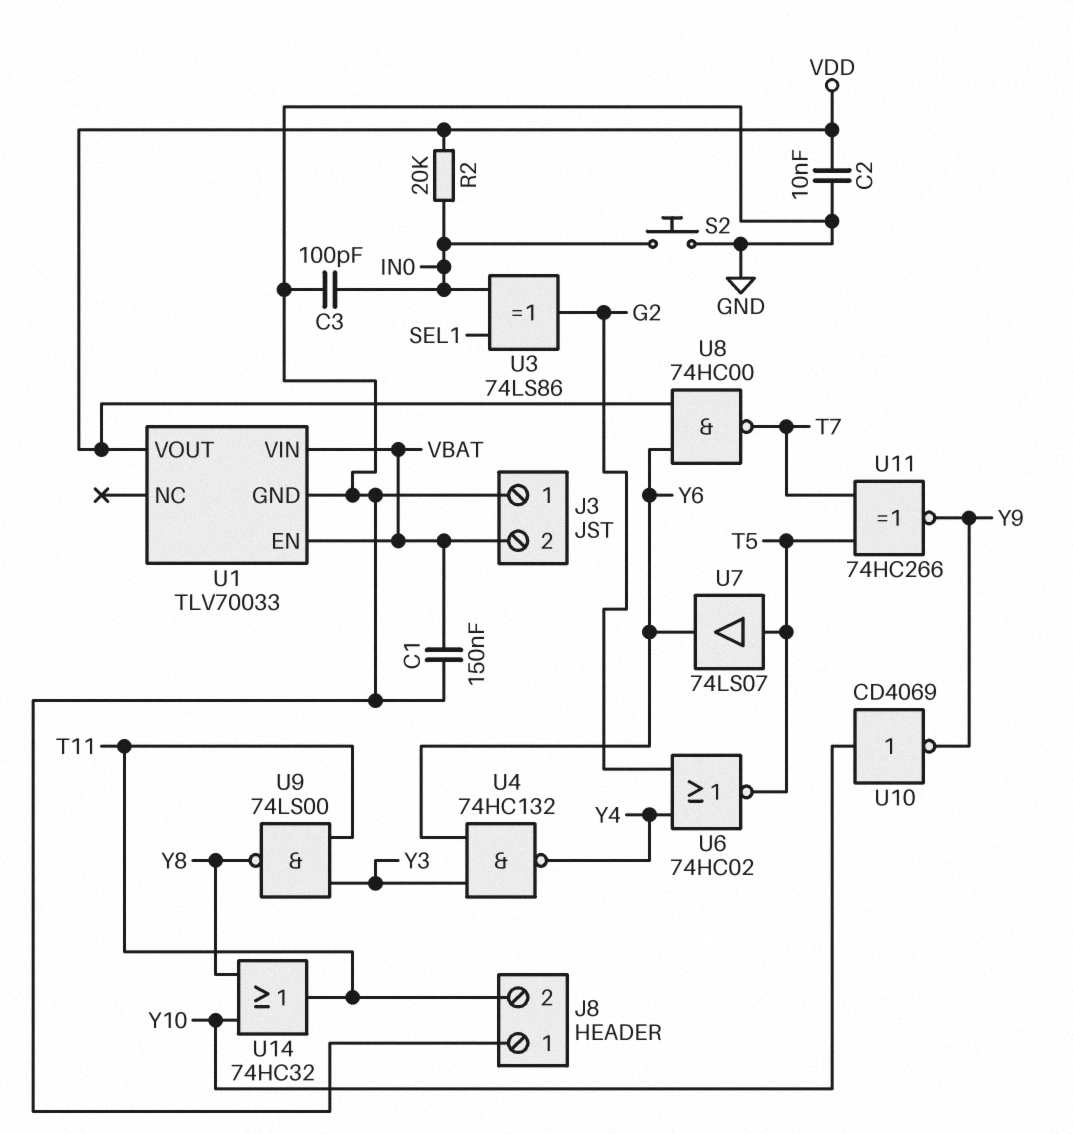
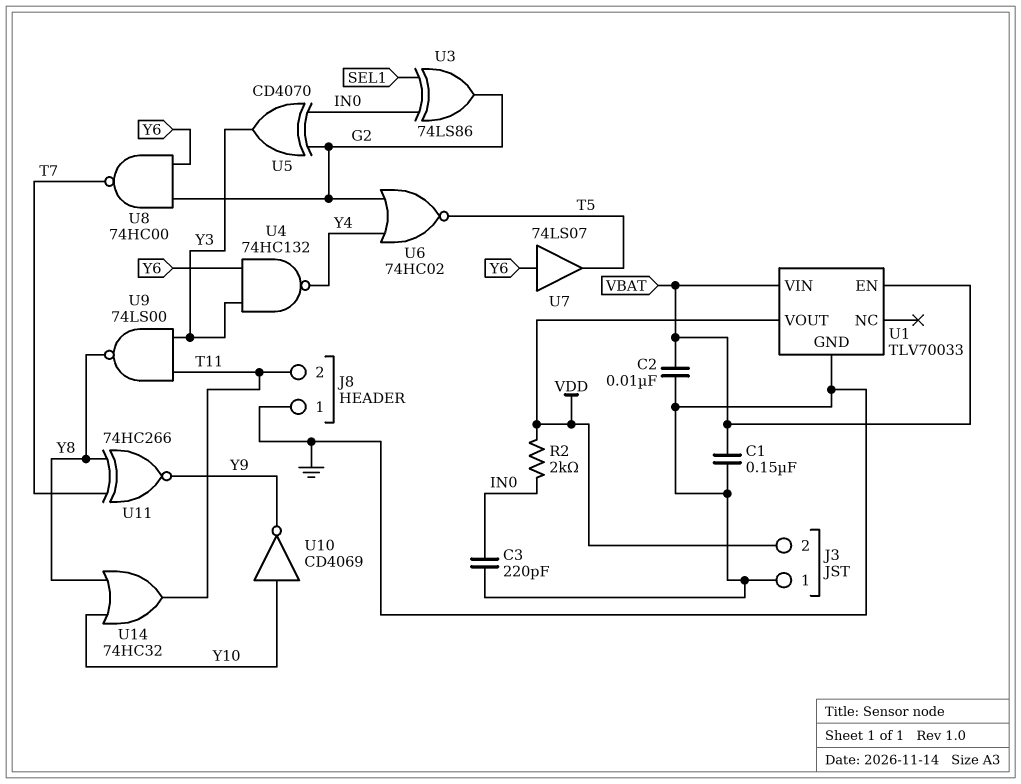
C2: 10nF (GND, VDD) -> 10nF (GND, VBAT)
C3: 100pF (GND, IN0) -> 220pF (GND, IN0)
J3 pin 2: VBAT -> VDD
R2: 20k (IN0, VDD) -> 2k (IN0, VDD)
S2: button (GND, IN0) -> none
U5: none -> XOR CD4070 (in G2, in IN0, out Y3)
U7: buffer 74LS07 (in T5, out Y6) -> buffer 74LS07 (in Y6, out T5)
U8: NAND 74HC00 (in VDD, in Y6, out T7) -> NAND 74HC00 (in G2, in Y6, out T7)
U11: XNOR 74HC266 (in T5, in T7, out Y9) -> XNOR 74HC266 (in T7, in Y8, out Y9)

